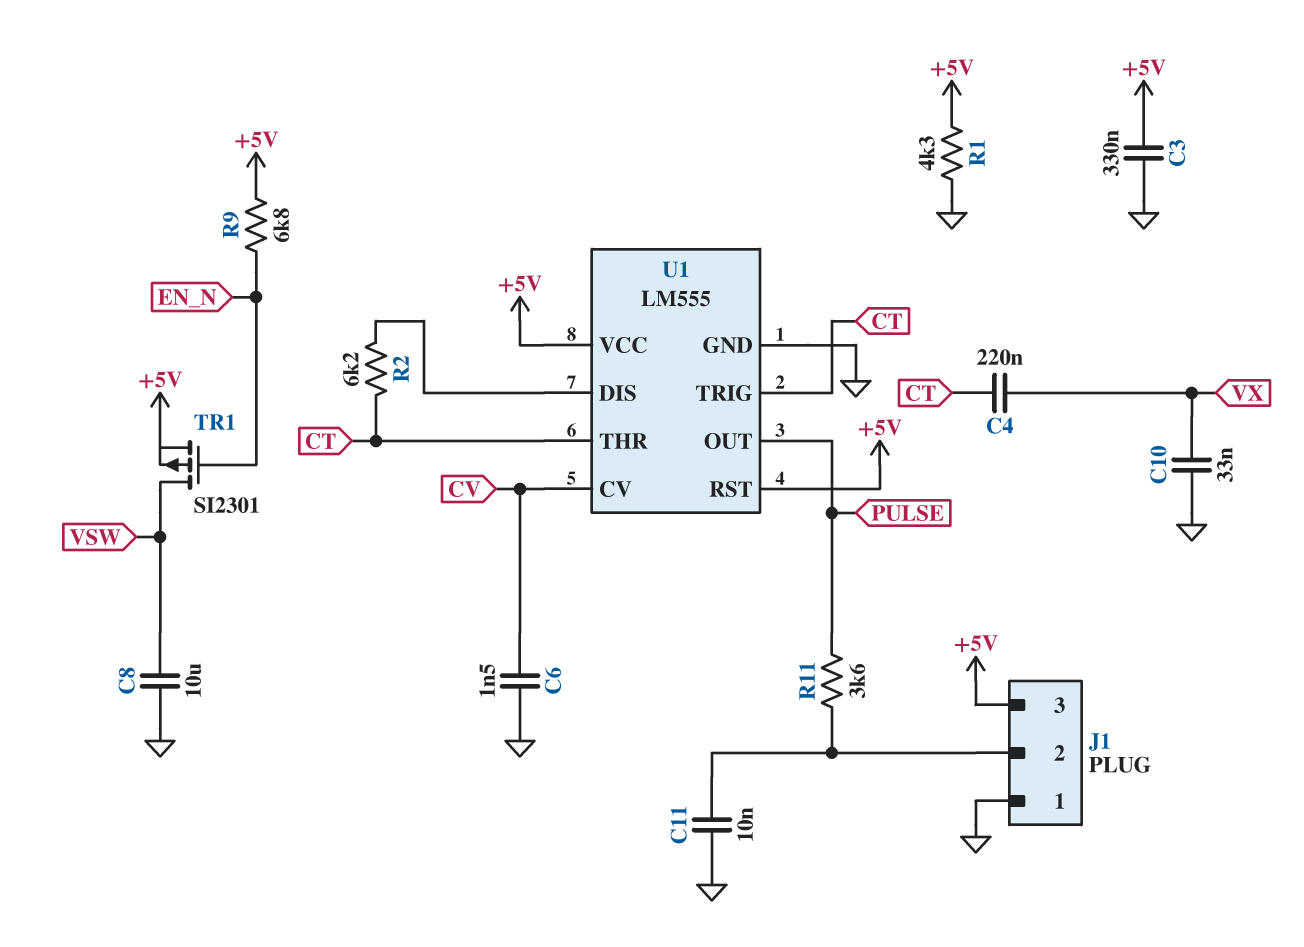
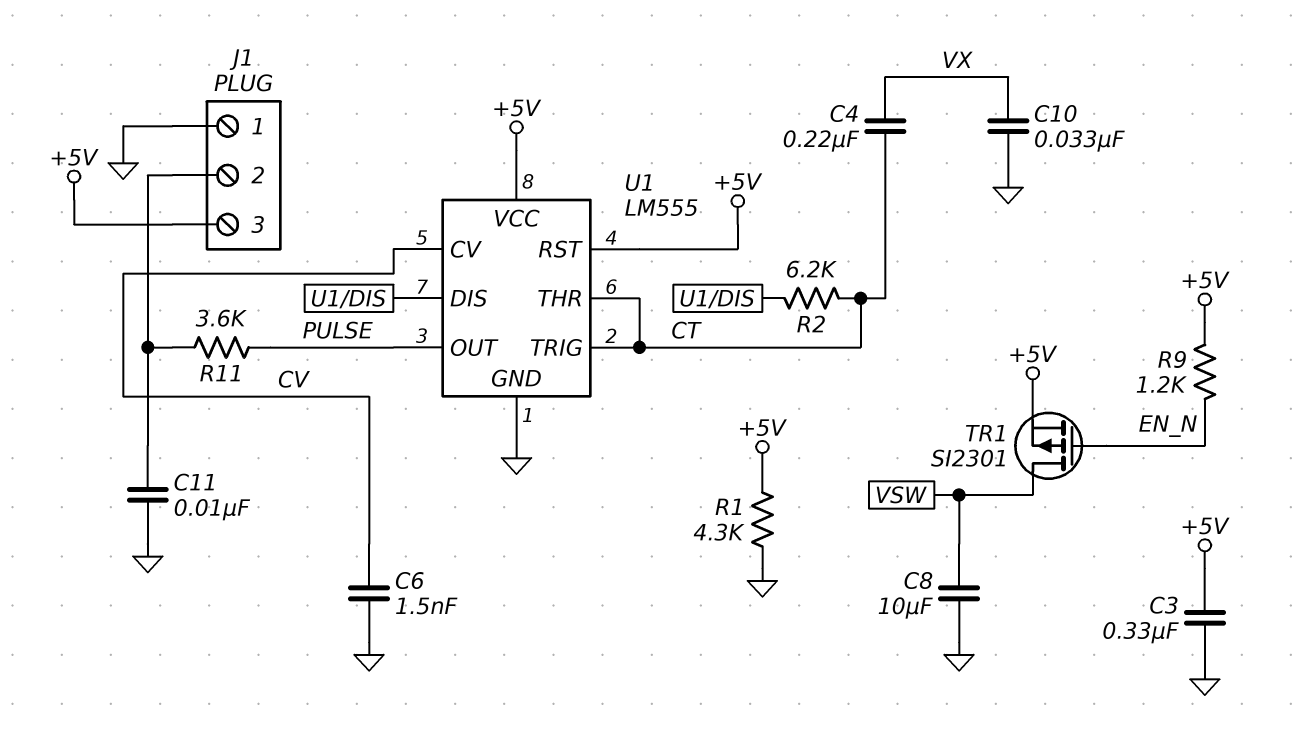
R9: 6.8k (+5V, EN_N) -> 1.2k (+5V, EN_N)

